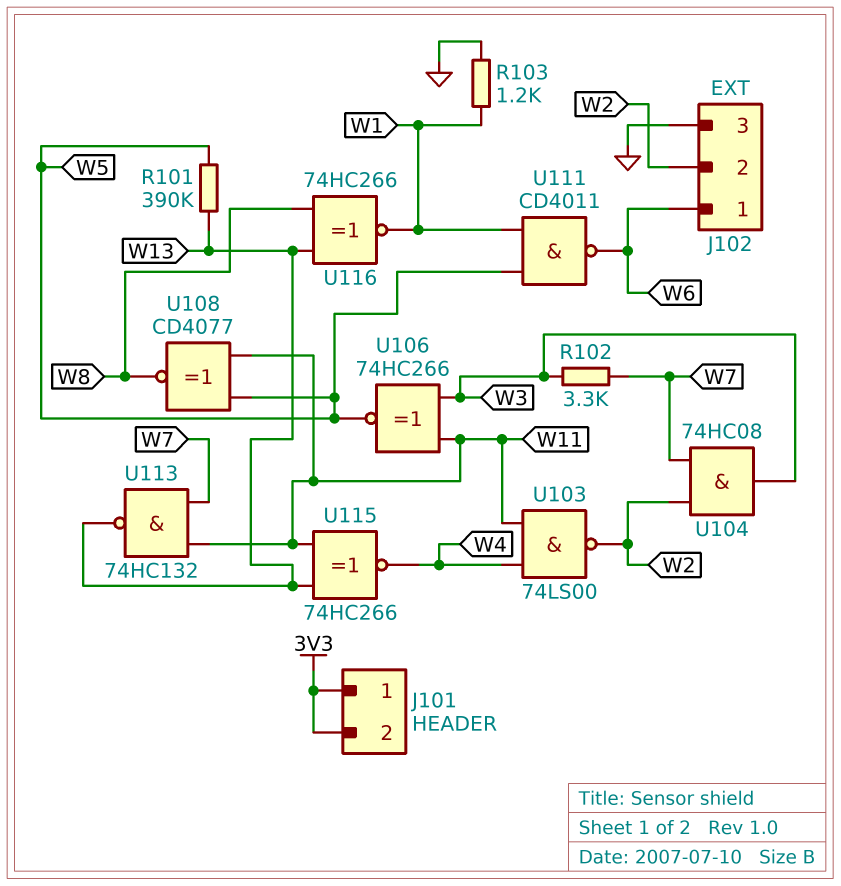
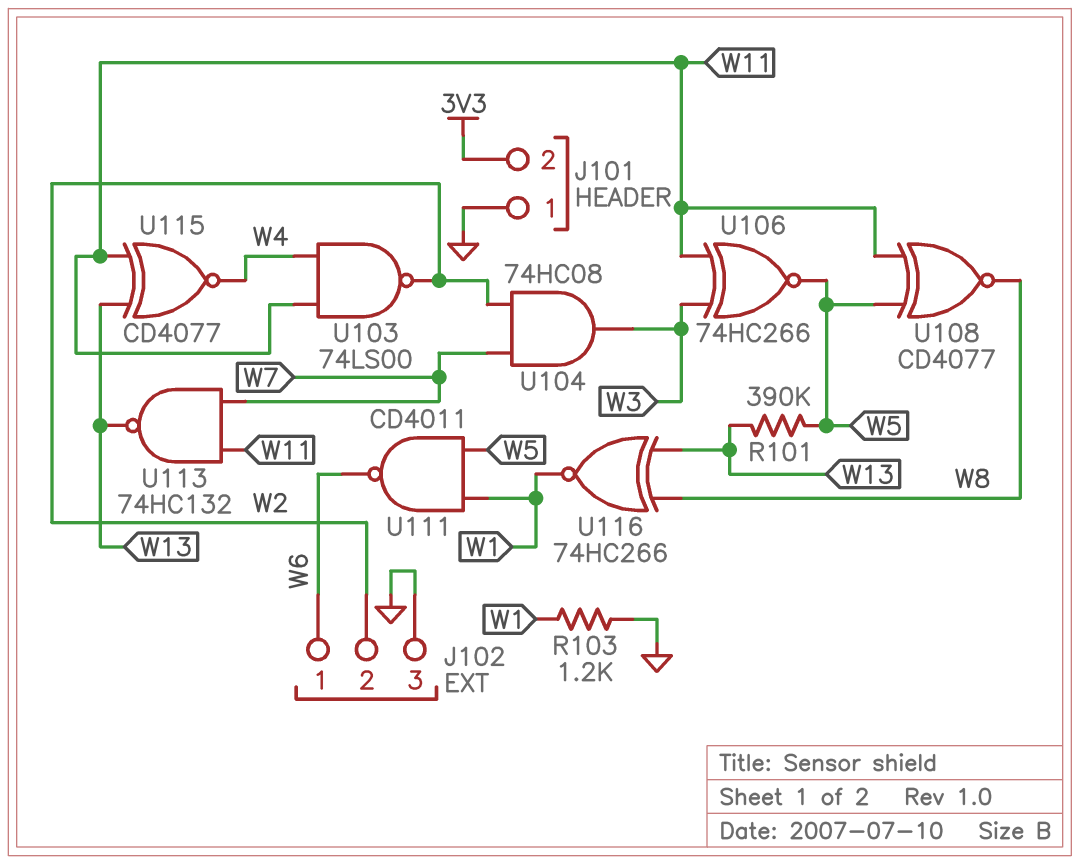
J101 pin 1: 3V3 -> GND
R102: 3.3k (W3, W7) -> none
U115: XNOR 74HC266 (in W11, in W13, out W4) -> XNOR CD4077 (in W11, in W13, out W4)

